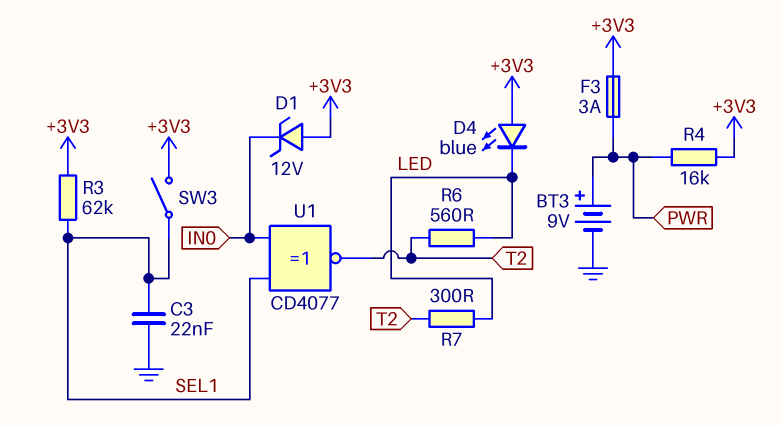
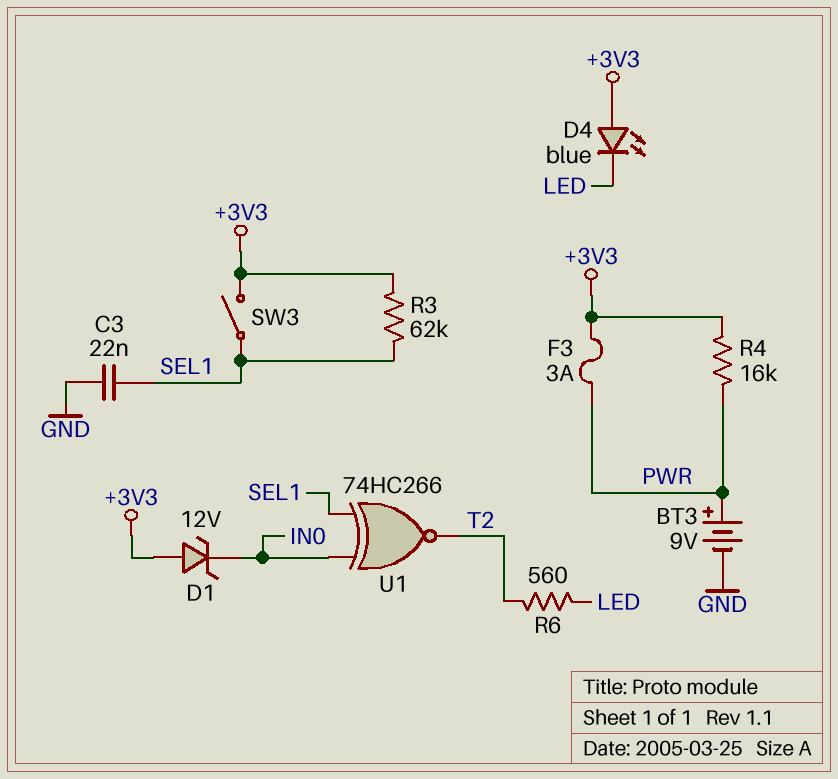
R7: 300 (LED, T2) -> none
U1: XNOR CD4077 (in IN0, in SEL1, out T2) -> XNOR 74HC266 (in IN0, in SEL1, out T2)

